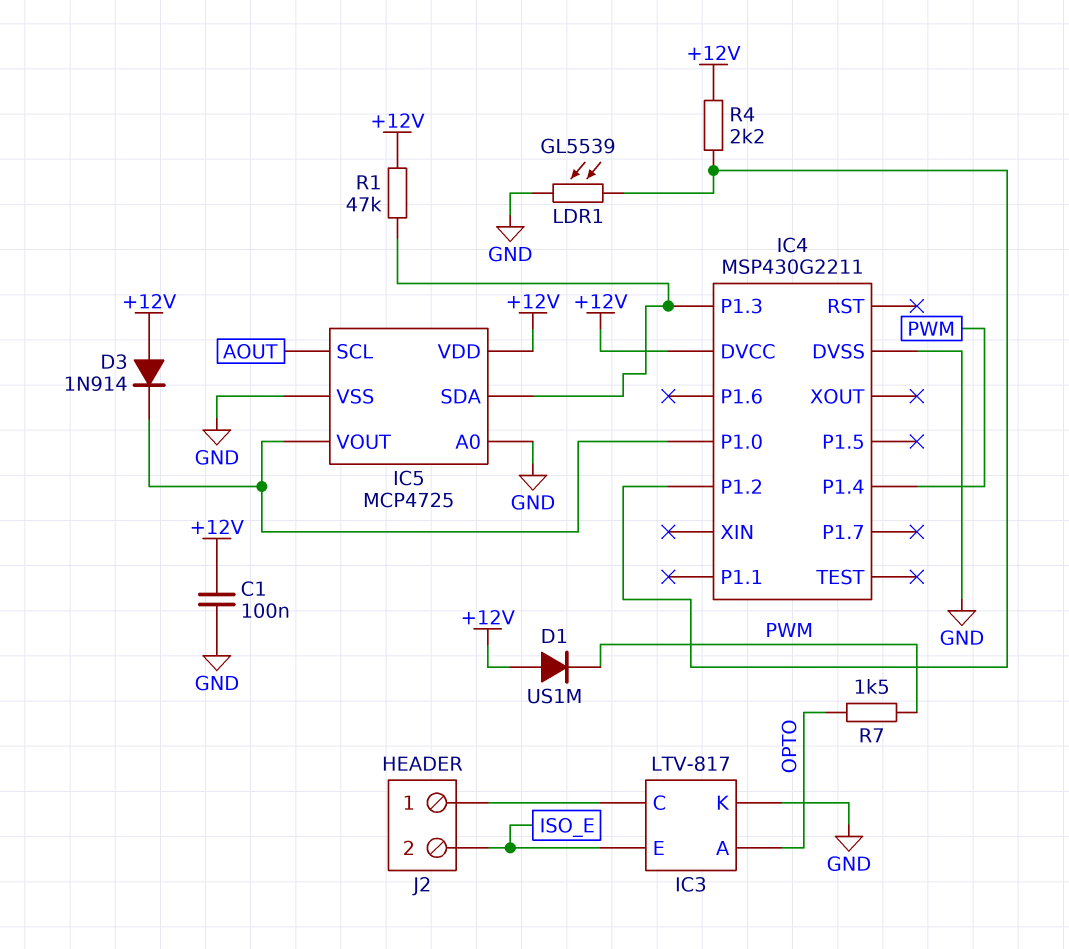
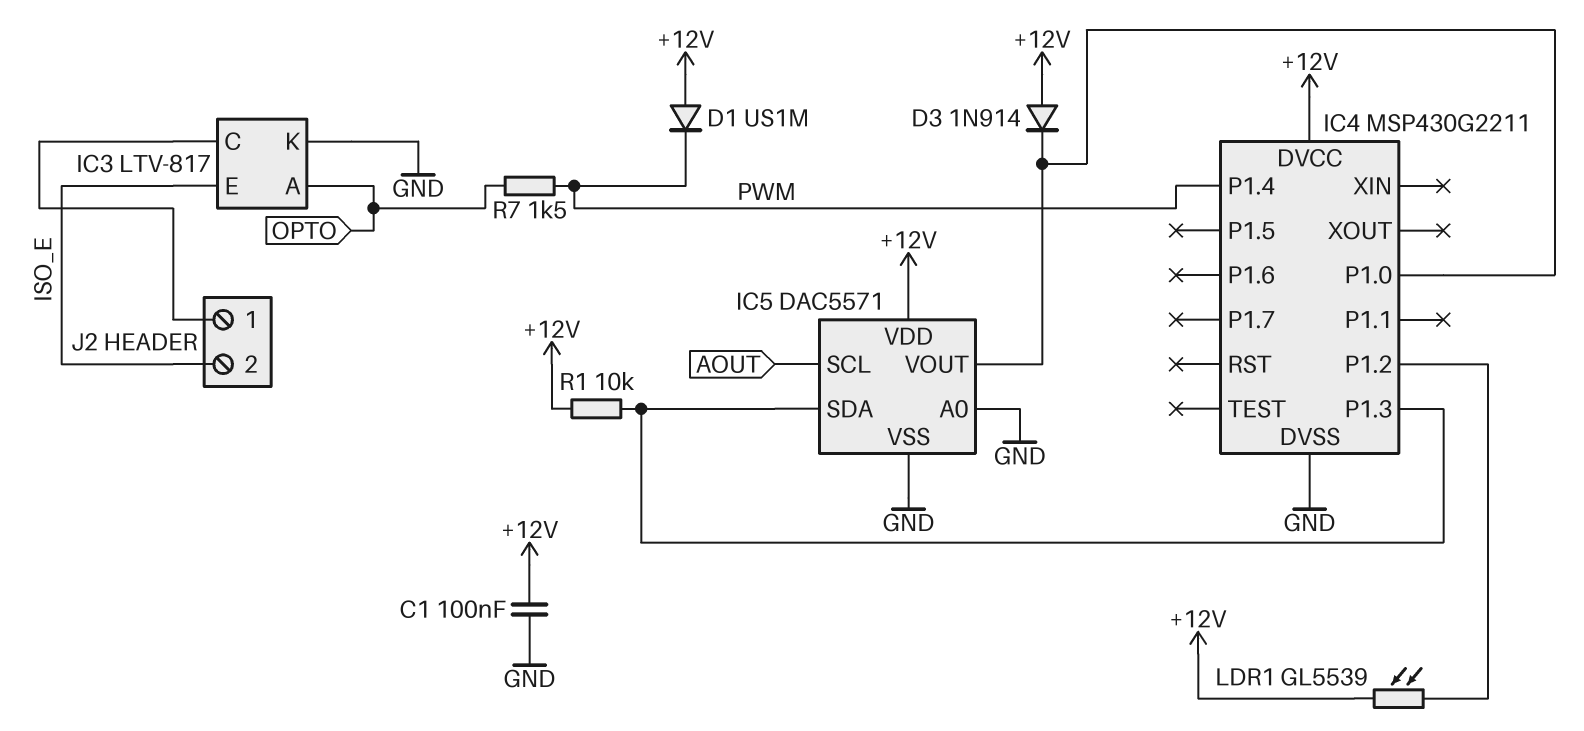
IC5: MCP4725 -> DAC5571
LDR1: GL5539 (GND, IC4/P1.2) -> GL5539 (+12V, IC4/P1.2)
R1: 47k (+12V, IC4/P1.3) -> 10k (+12V, IC4/P1.3)
R4: 2.2k (+12V, IC4/P1.2) -> none

